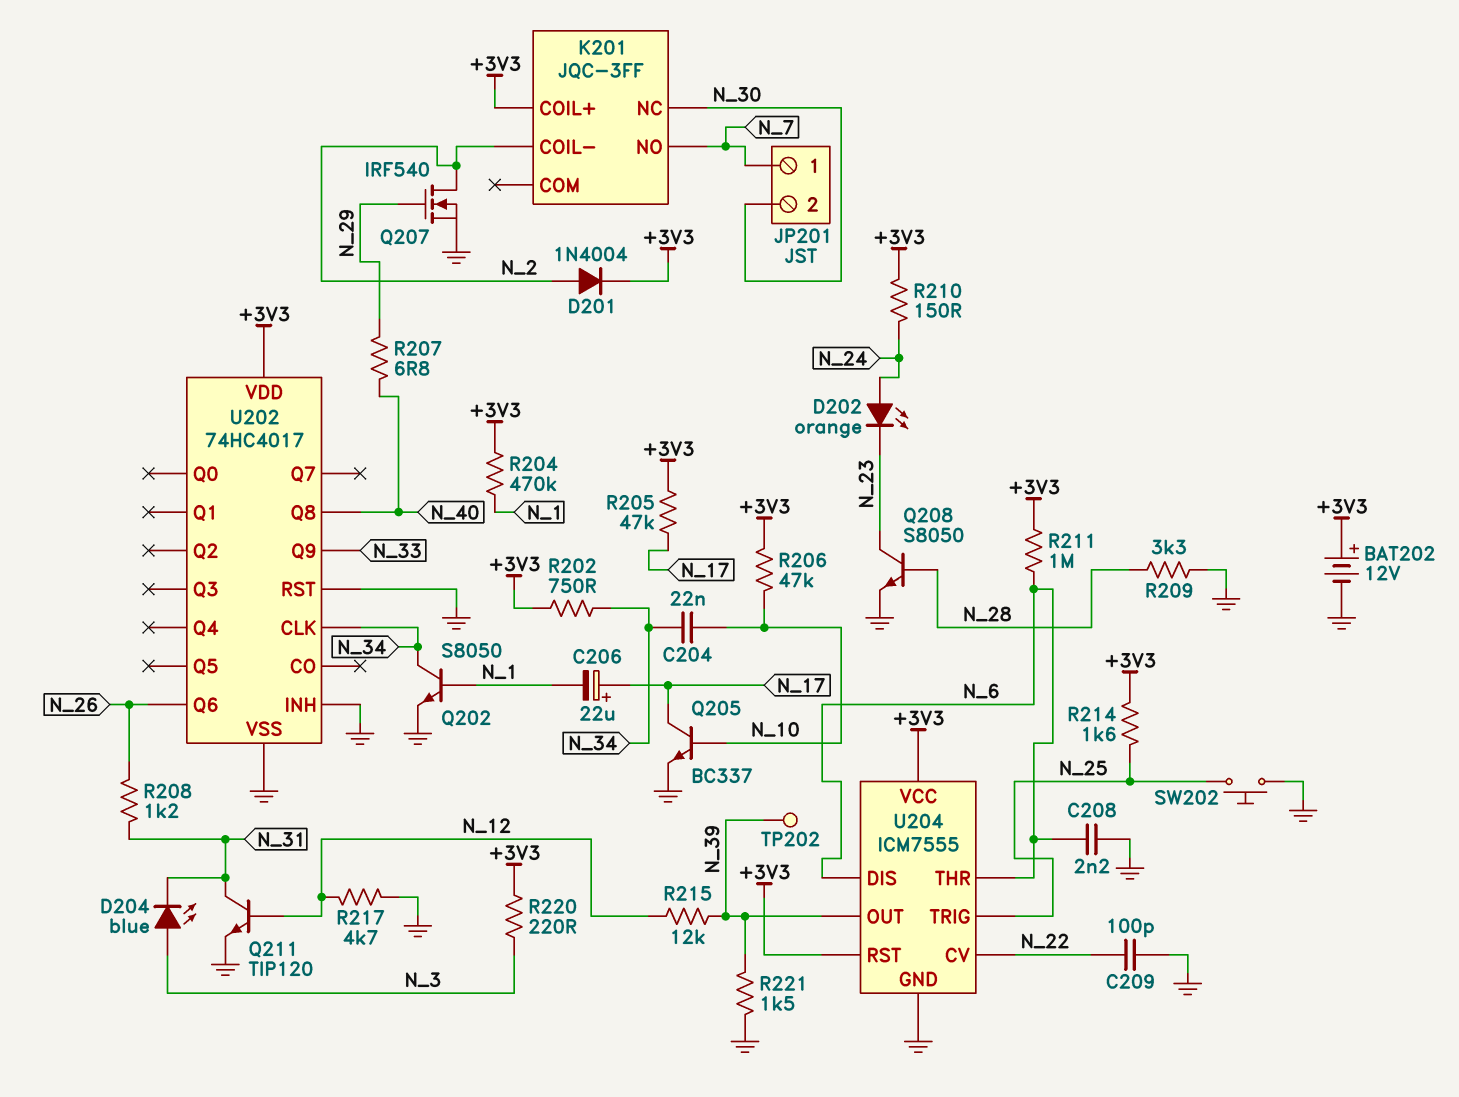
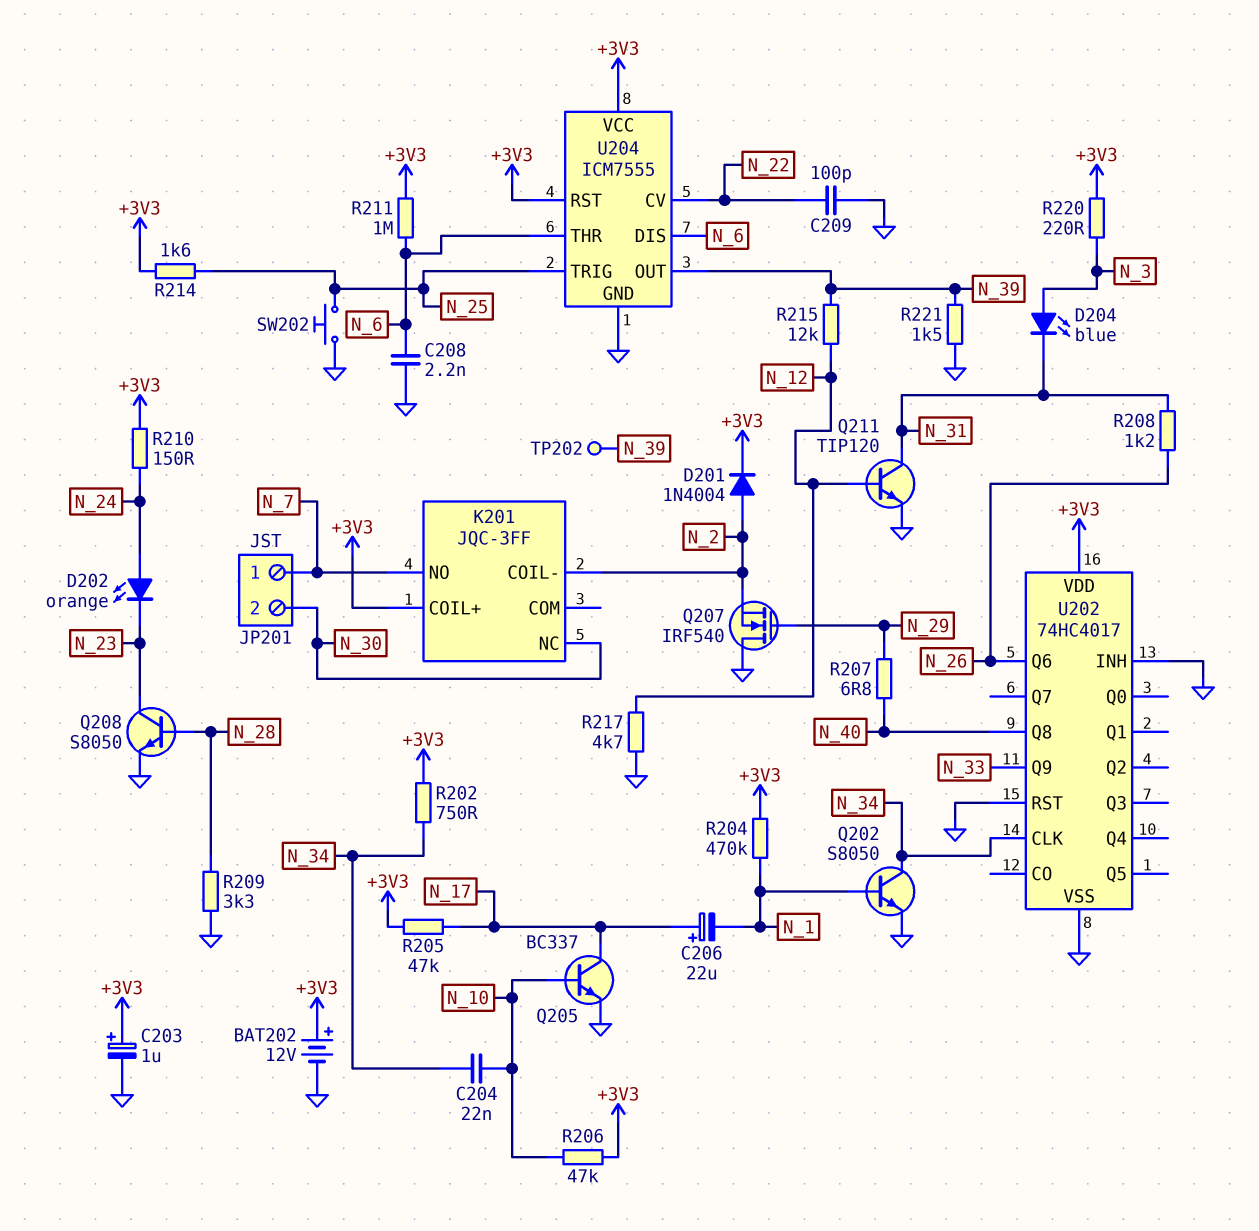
C203: none -> 1uF (plus +3V3, minus GND)
Q207: NMOS IRF540 (G N_29, D N_2, S GND) -> NMOS IRF540 (G N_29, D GND, S N_2)

